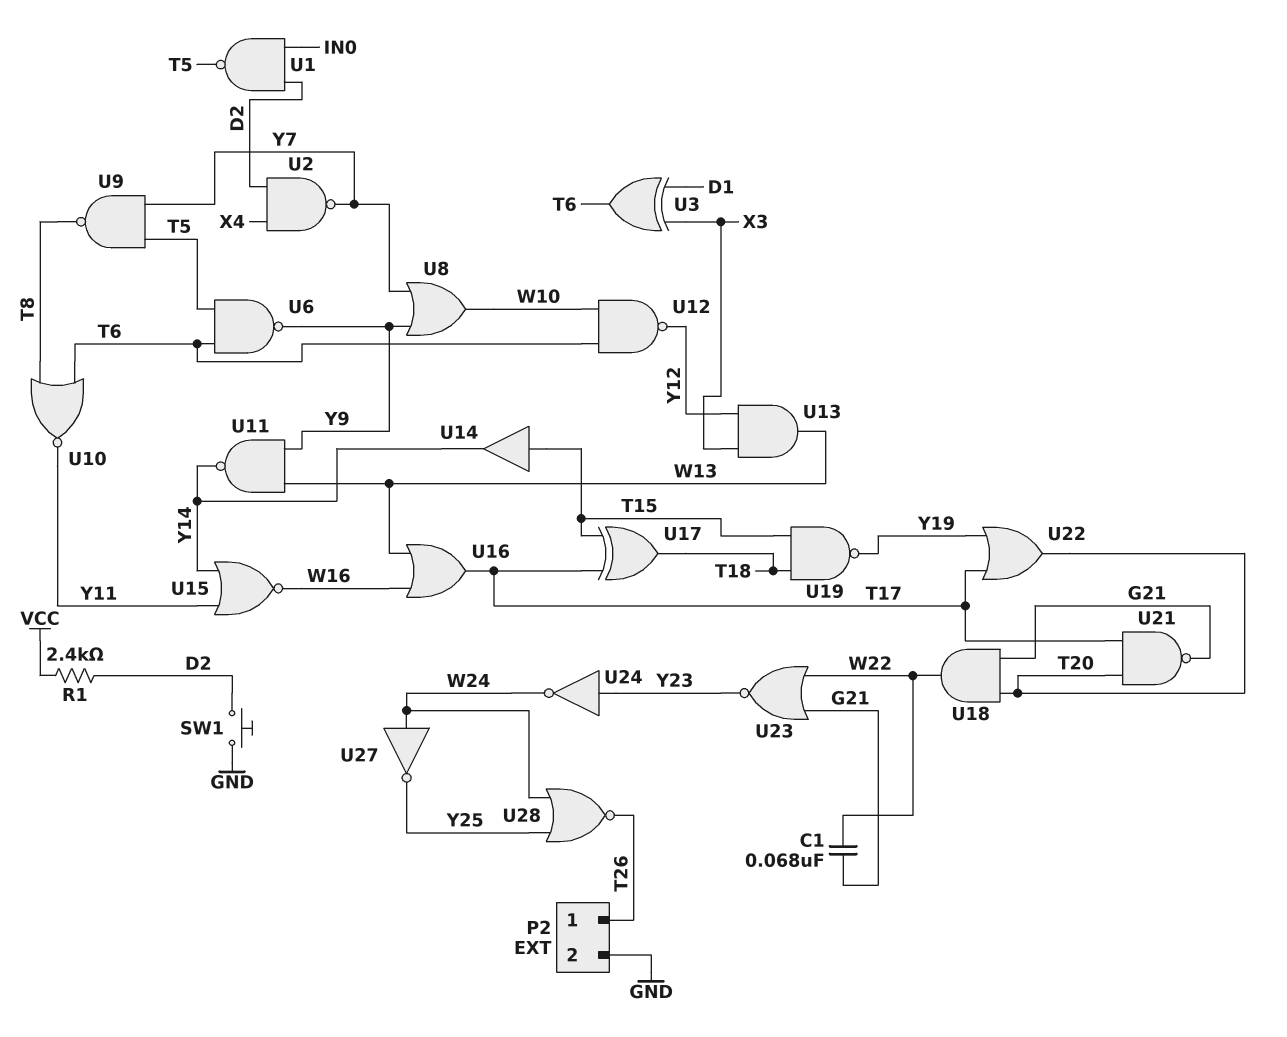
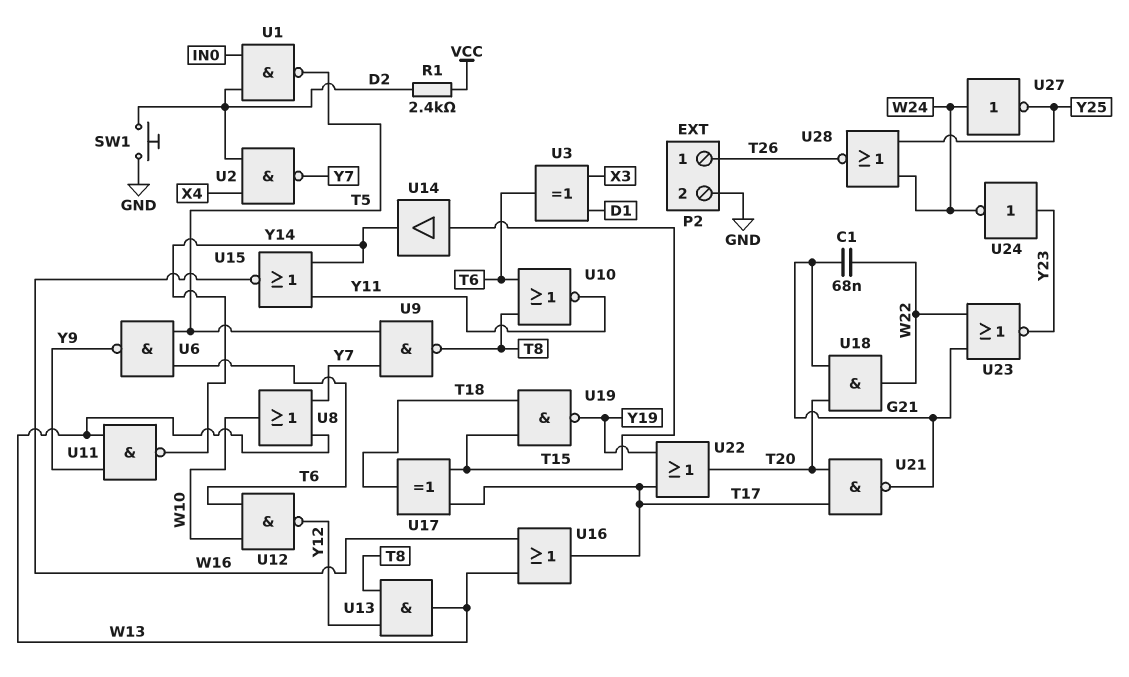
U8: OR (in Y7, in Y9, out W10) -> OR (in W13, in Y7, out W10)
U13: AND (in X3, in Y12, out W13) -> AND (in T8, in Y12, out W13)

